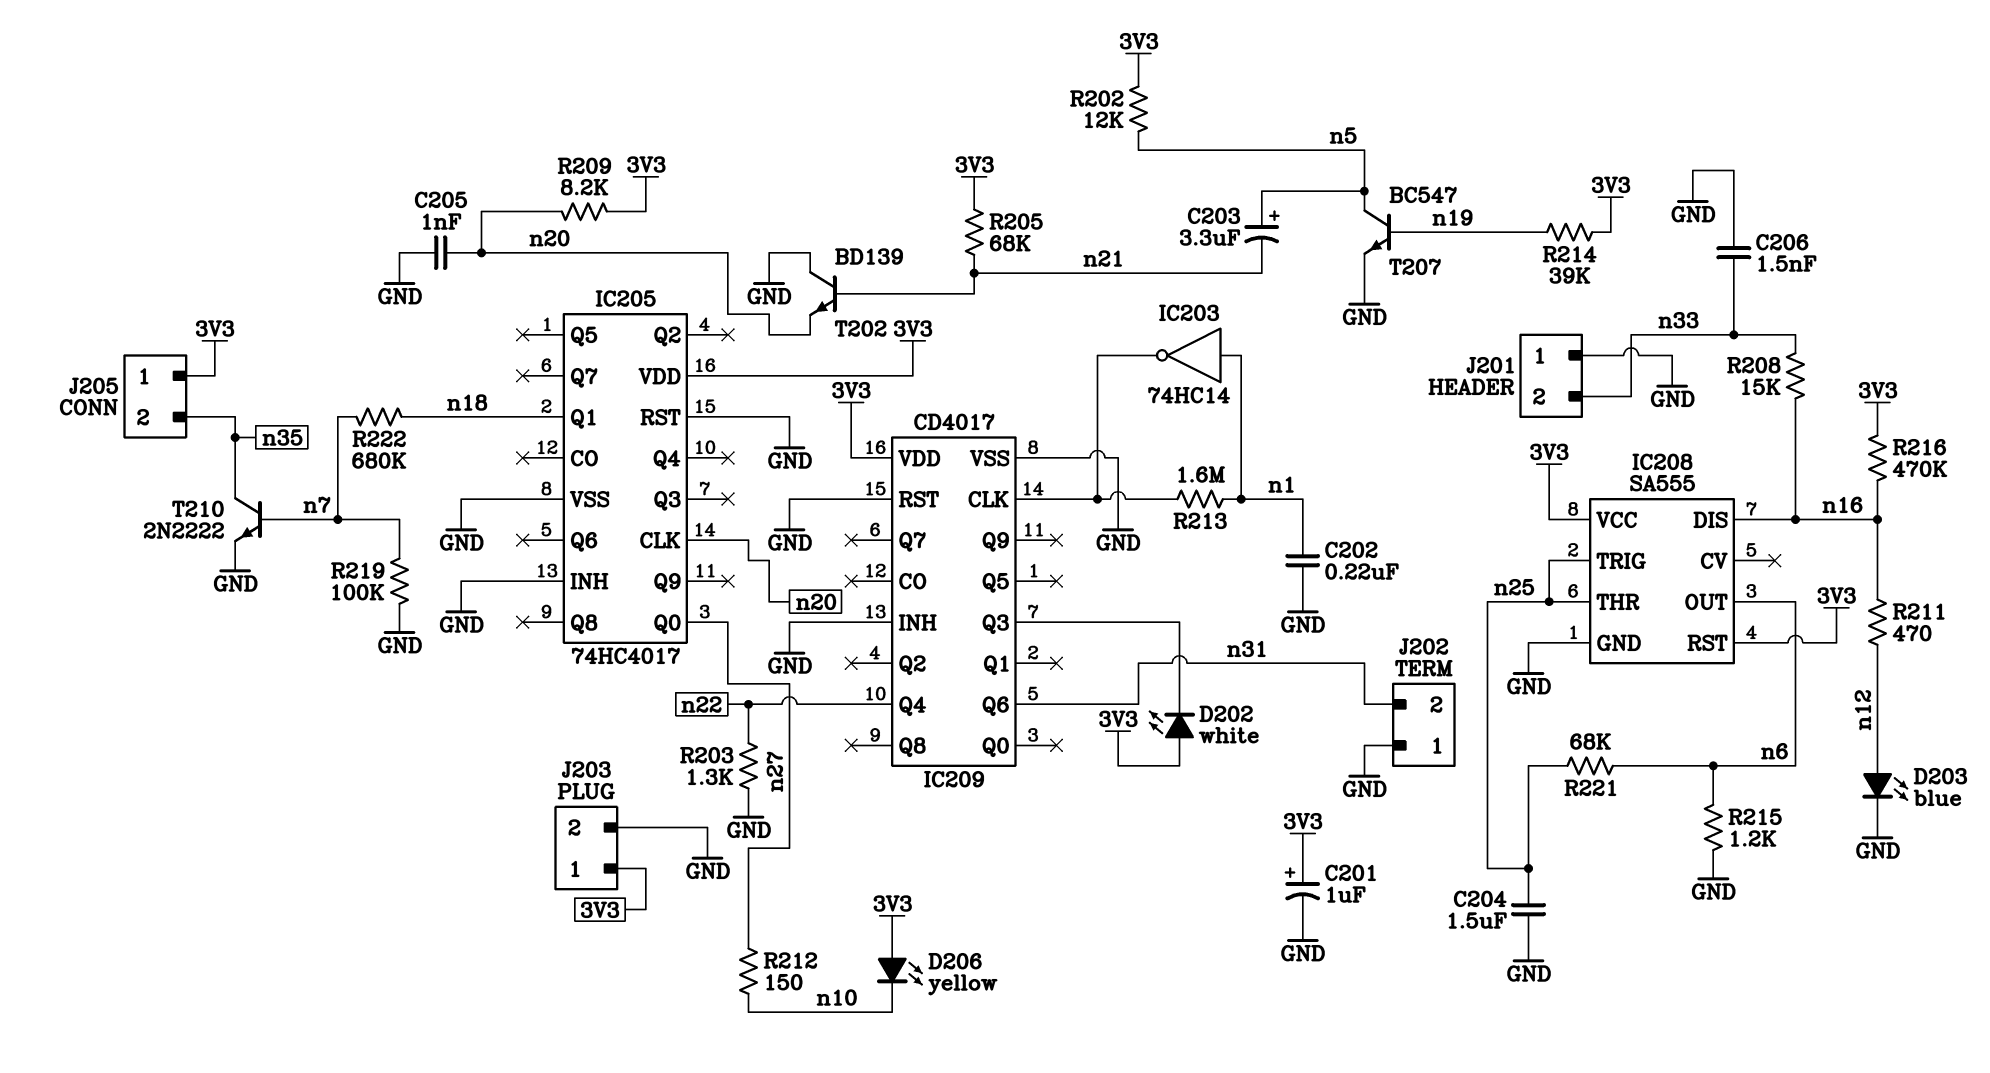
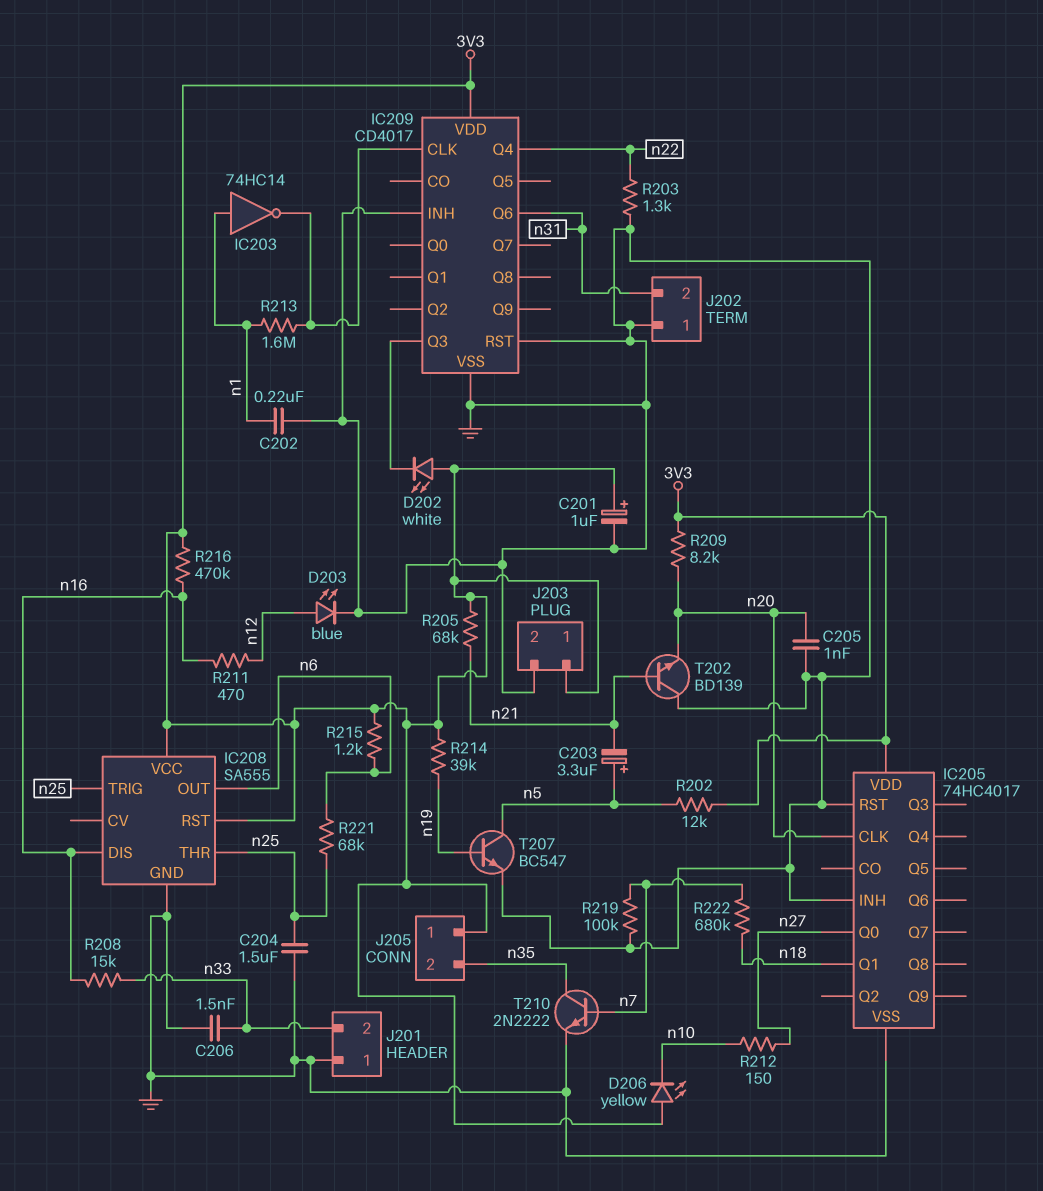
R215: 1.2k (GND, n6) -> 1.2k (3V3, n6)

